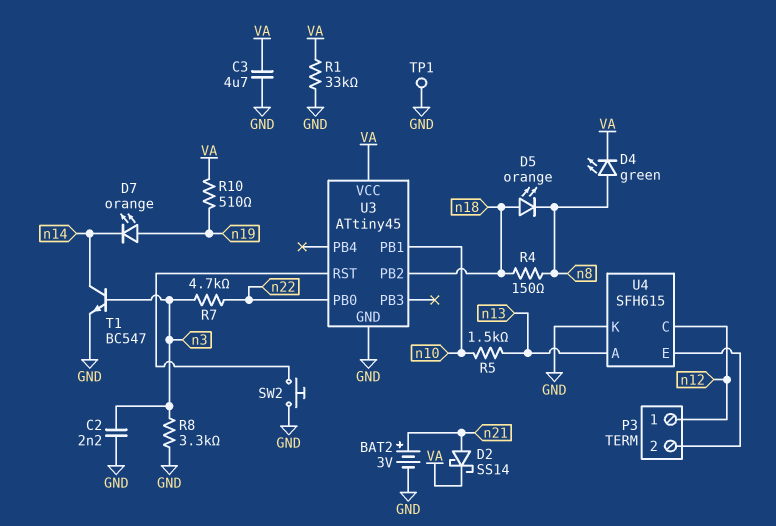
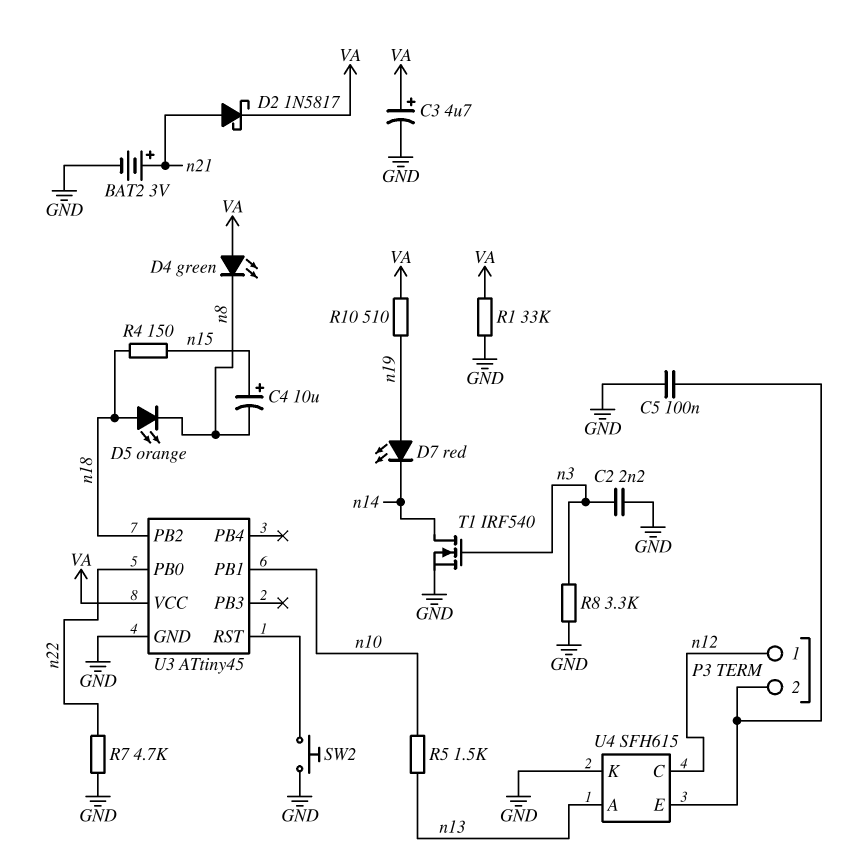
C3: 4.7uF (GND, VA) -> 4.7uF (plus VA, minus GND)
C4: none -> 10uF (plus n15, minus n8)
C5: none -> 100nF (GND, P3/2)
D2: schottky SS14 (A n21, K VA) -> schottky 1N5817 (A n21, K VA)
D4: LED green (A n8, K VA) -> LED green (A VA, K n8)
D7: LED orange (A n19, K n14) -> LED red (A n19, K n14)
R4: 150 (n8, n18) -> 150 (n15, n18)
R7: 4.7k (n3, n22) -> 4.7k (GND, n22)
T1: NPN BC547 (B n3, C n14, E GND) -> NMOS IRF540 (G n3, D n14, S GND)
TP1: test point (GND) -> none

